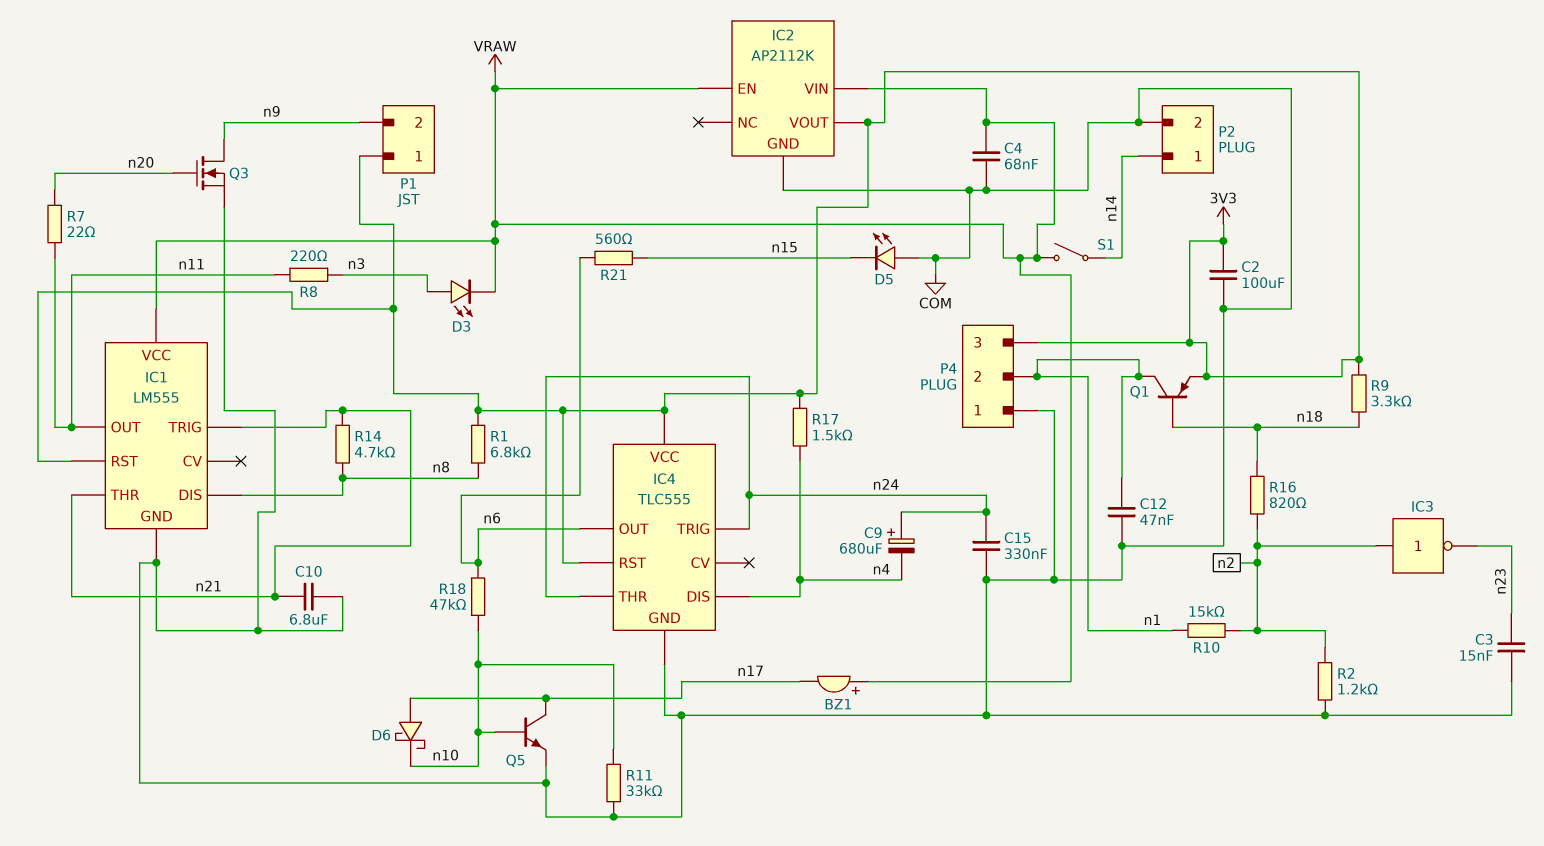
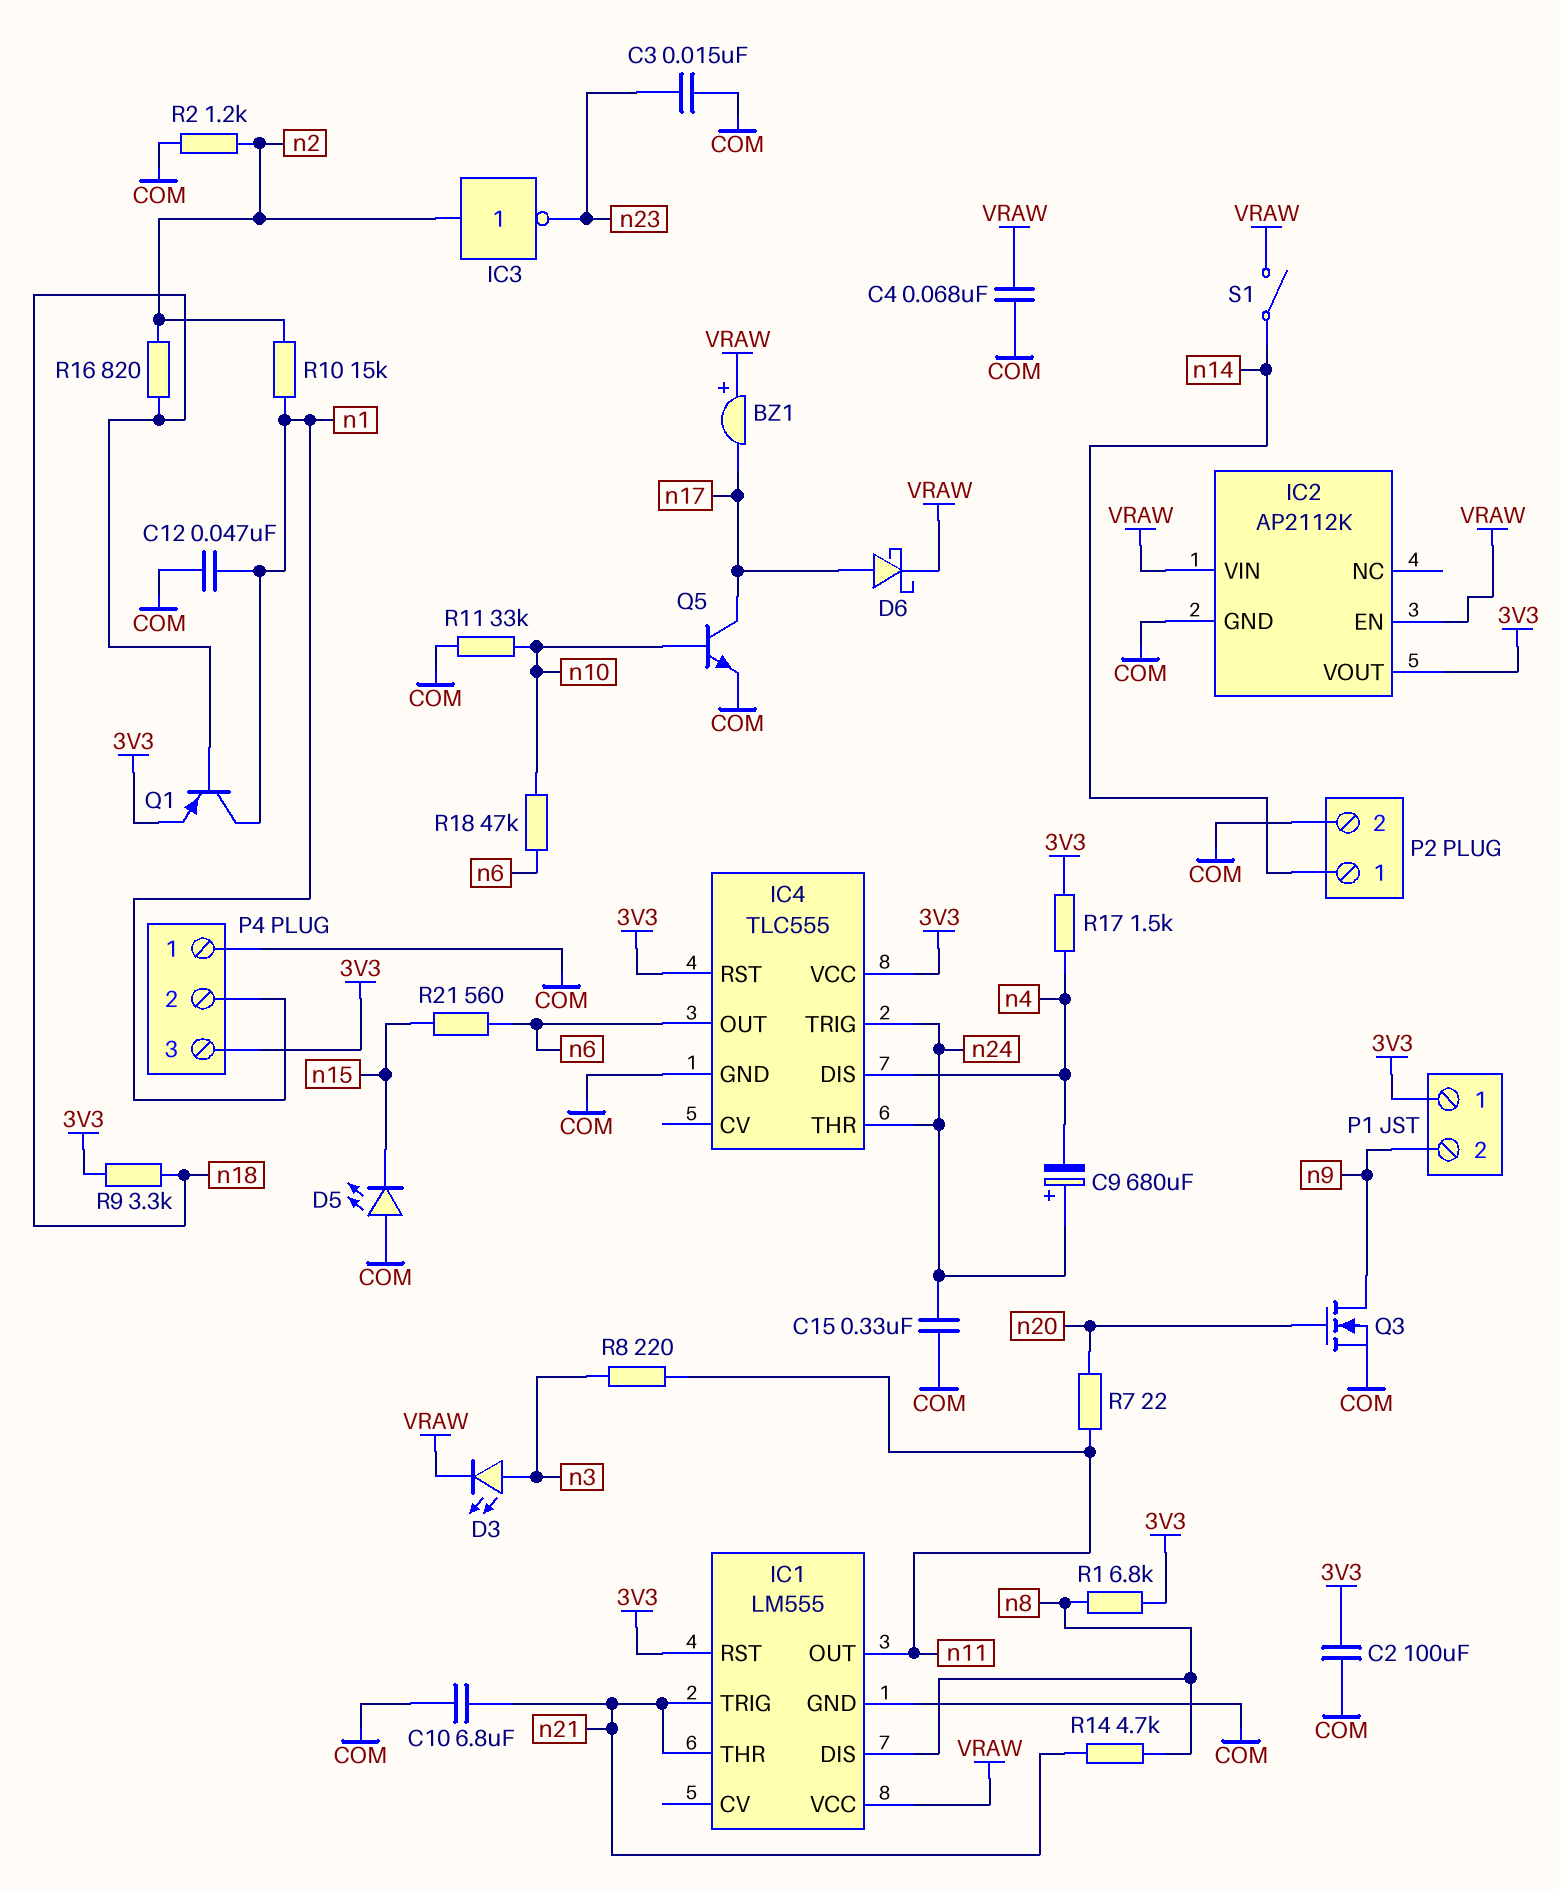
D6: schottky (A n17, K n10) -> schottky (A n17, K VRAW)

